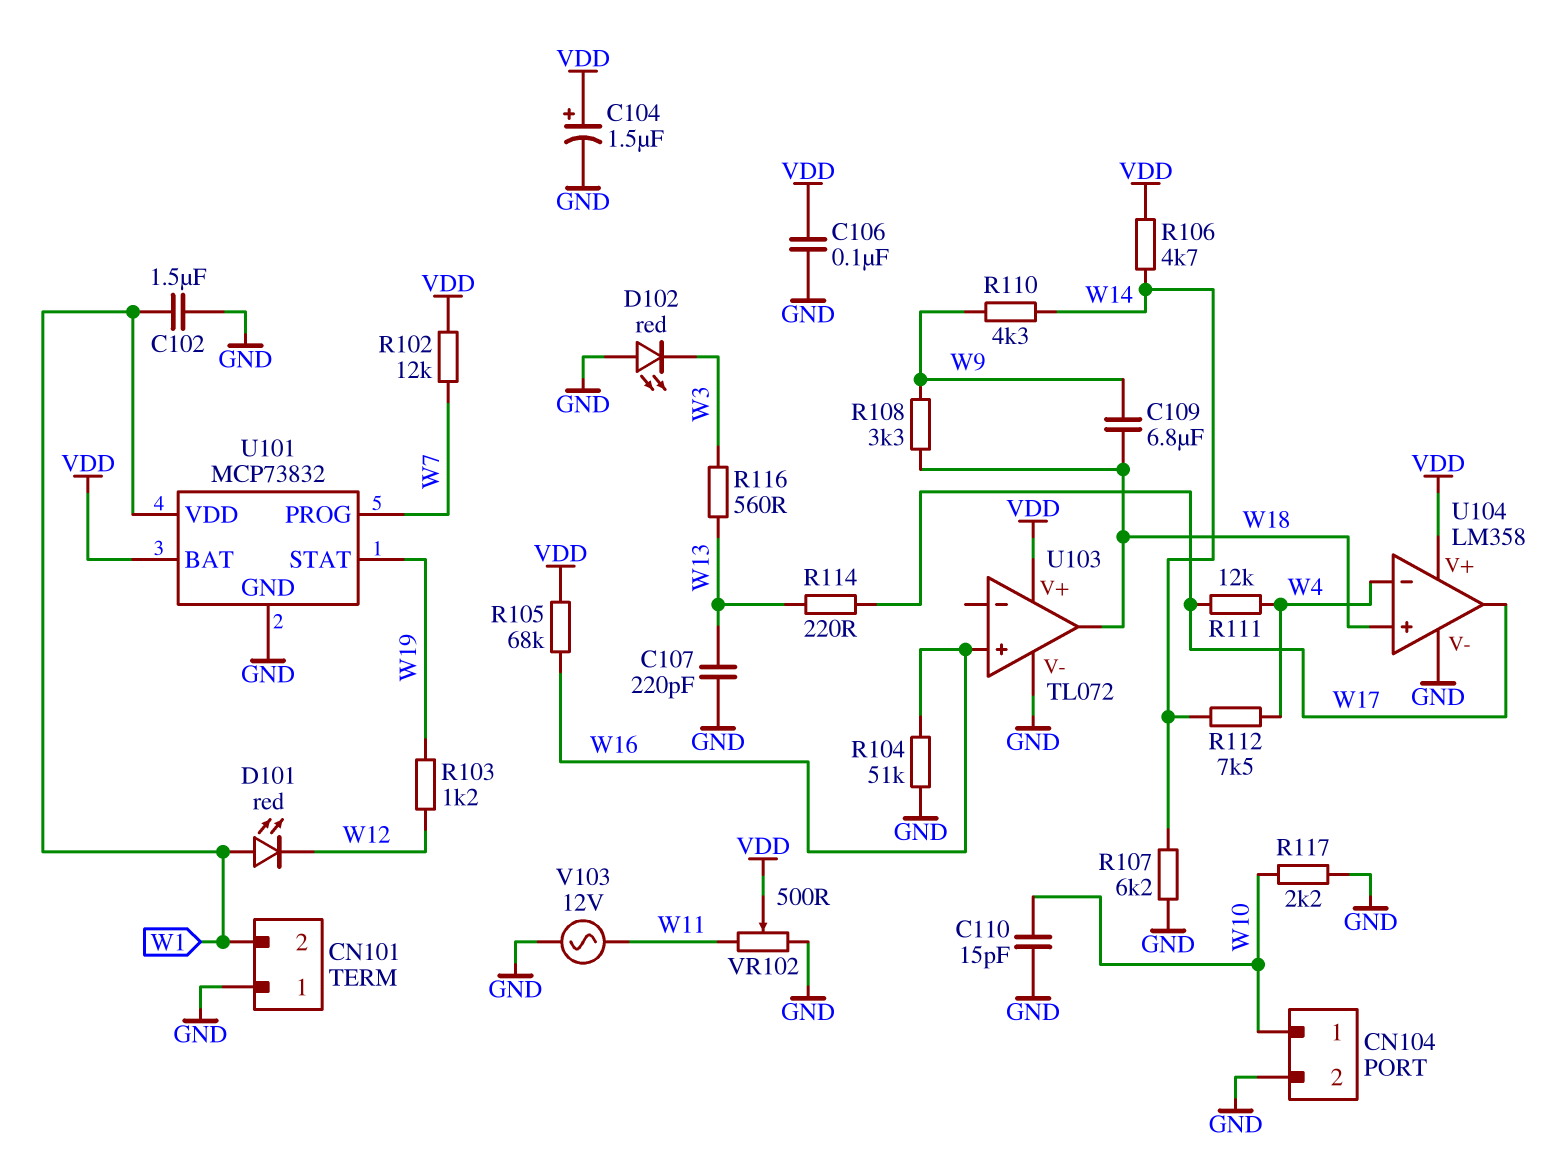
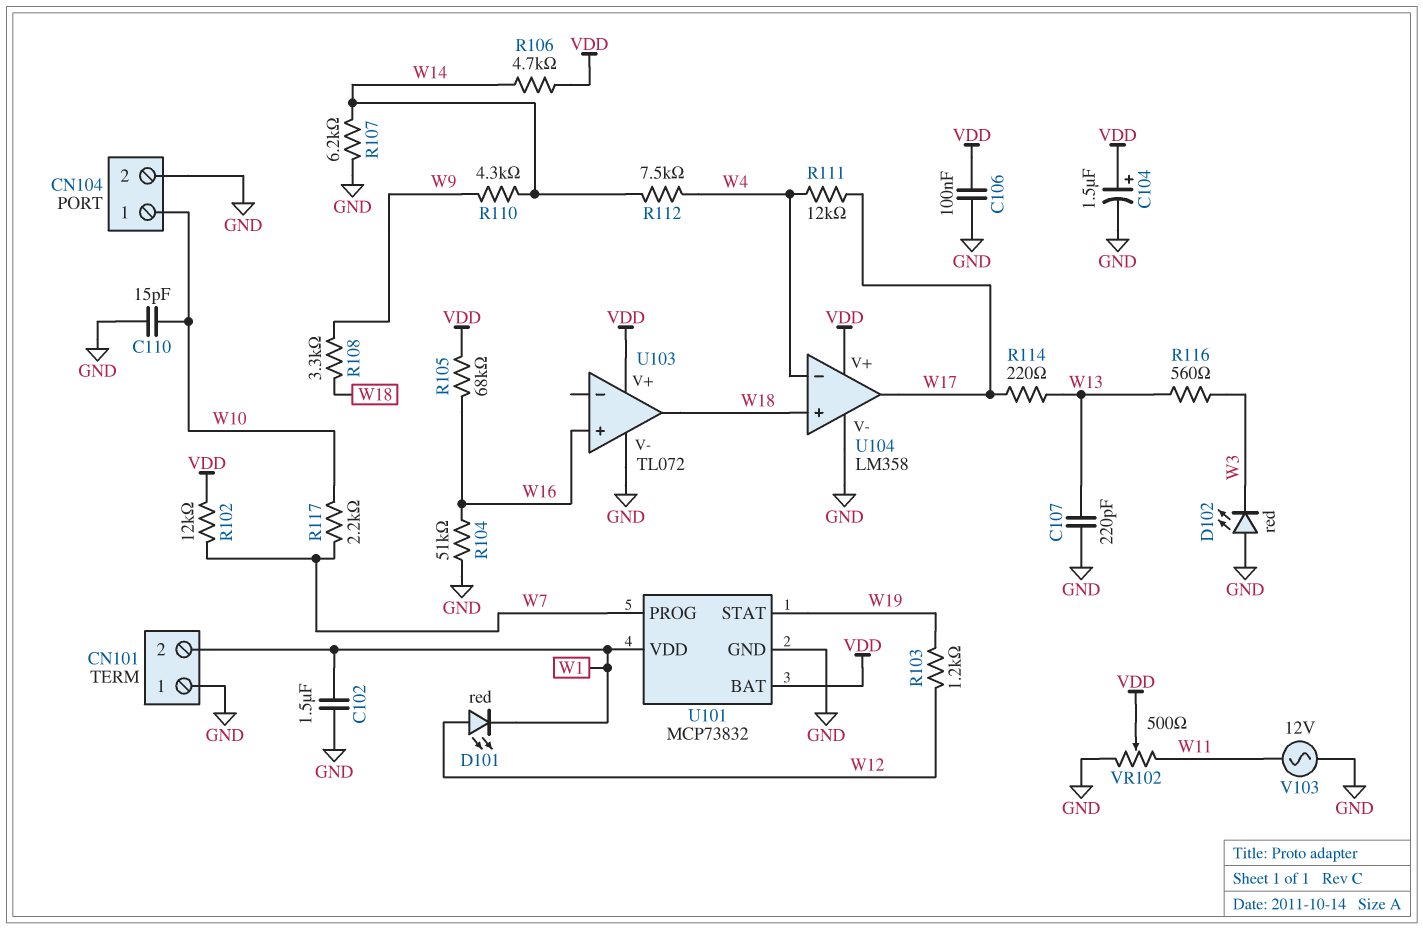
C109: 6.8uF (W9, W18) -> none
D101: LED red (A W1, K W12) -> LED red (A W12, K W1)
R117: 2.2k (GND, W10) -> 2.2k (W7, W10)

